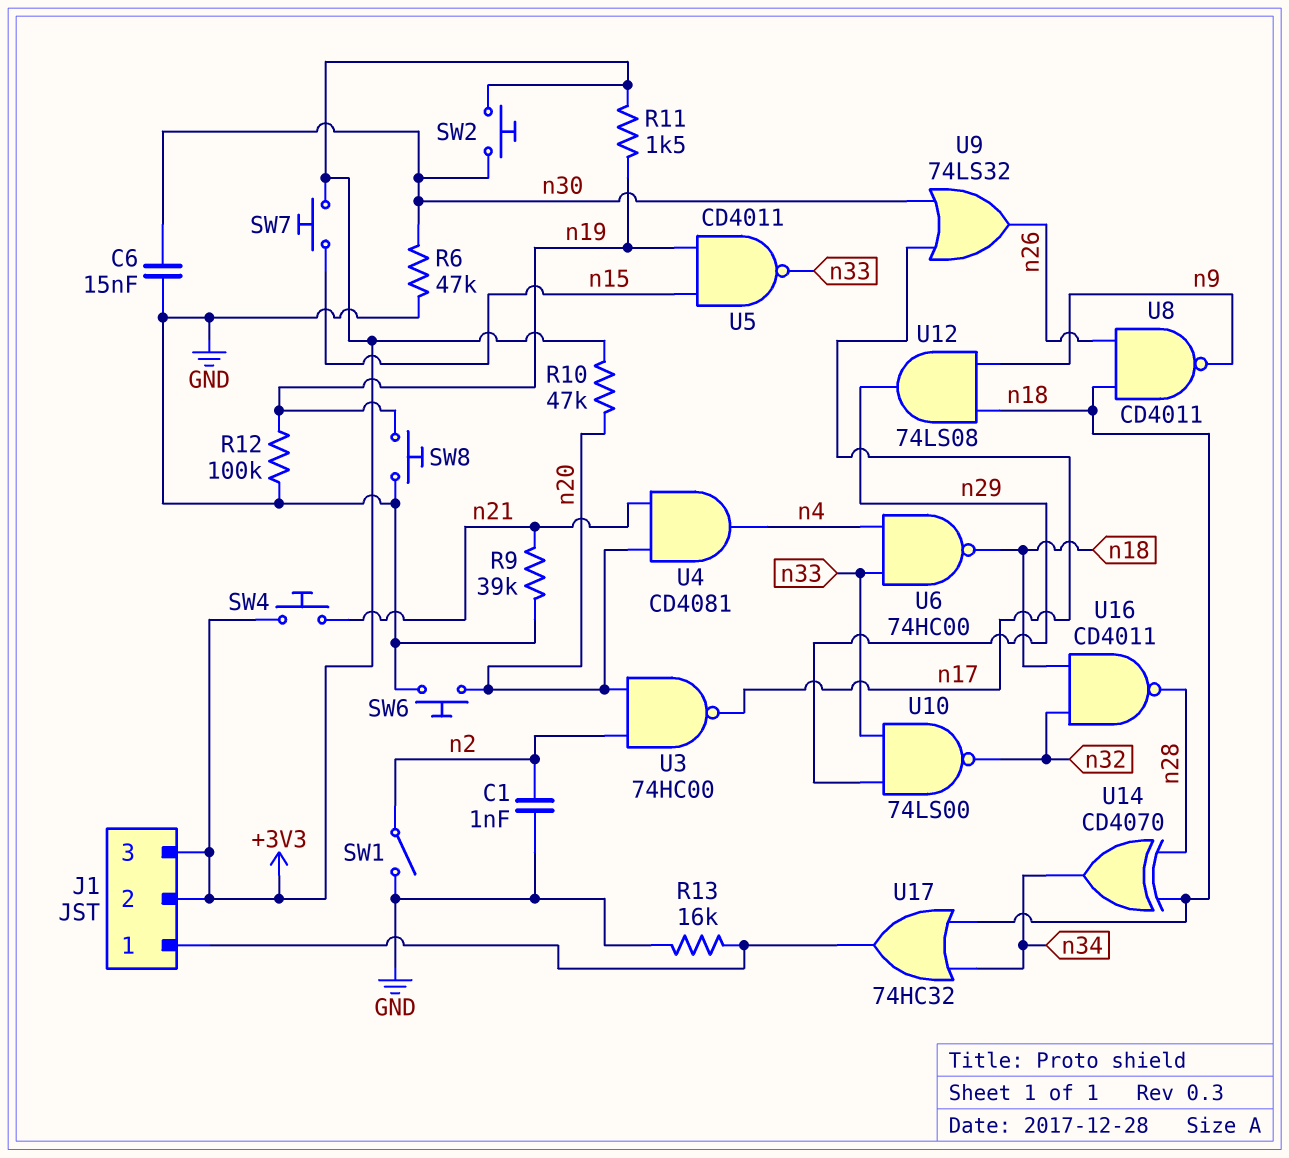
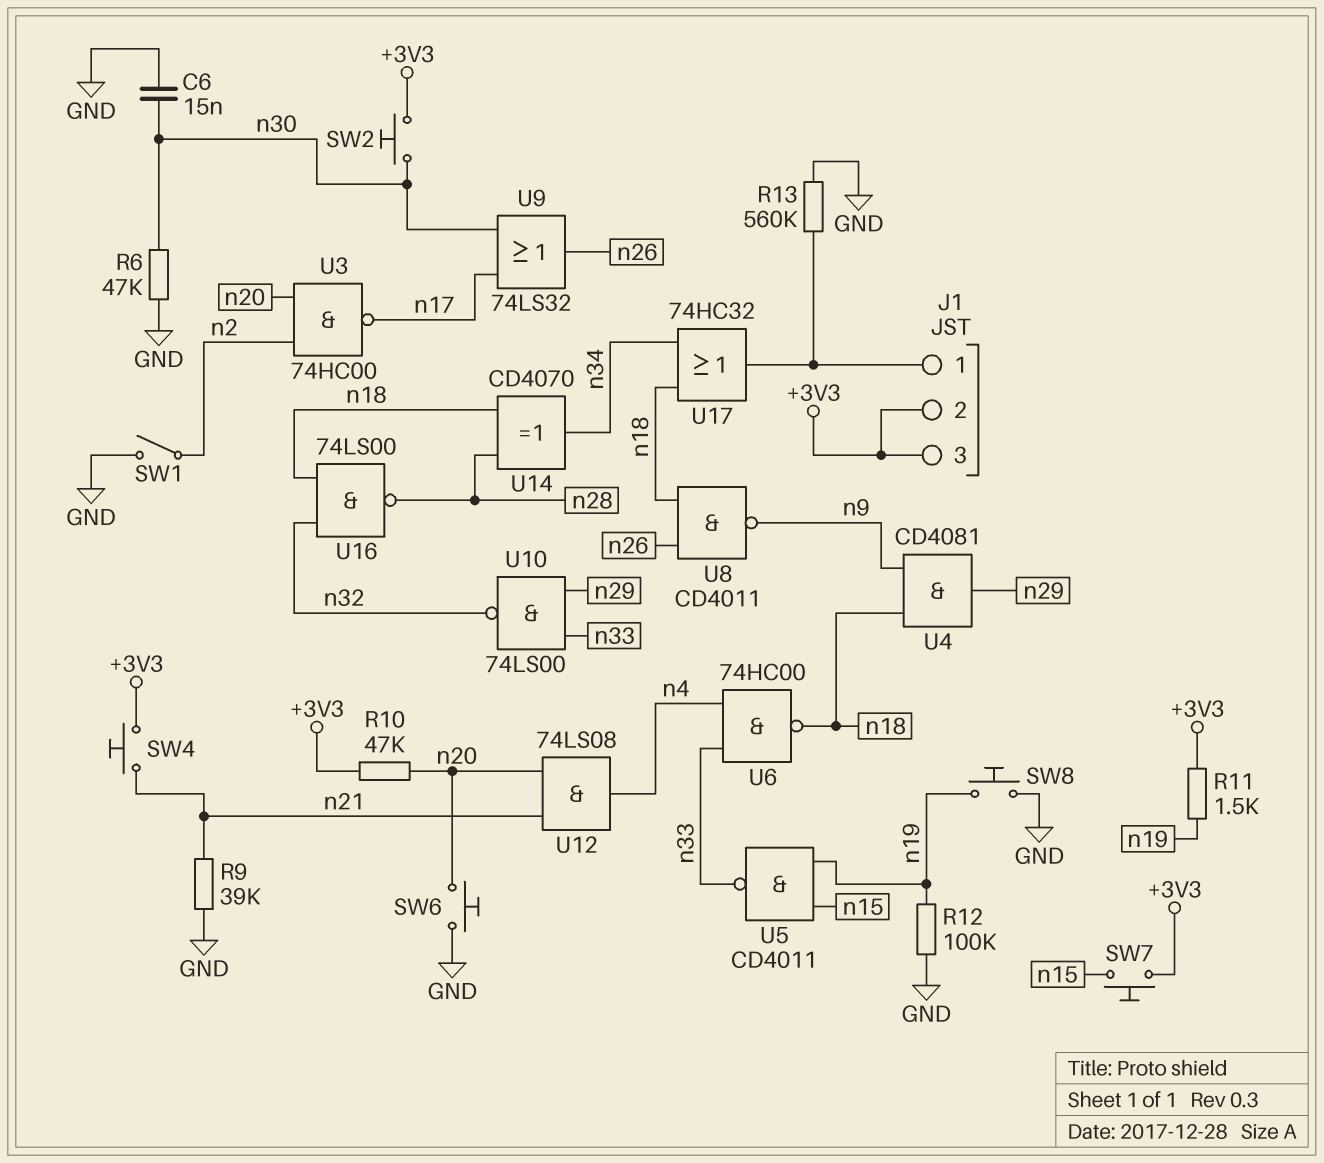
C1: 1nF (GND, n2) -> none
R13: 16k (GND, J1/1) -> 560k (GND, J1/1)
U4: AND CD4081 (in n20, in n21, out n4) -> AND CD4081 (in n9, in n18, out n29)
U12: AND 74LS08 (in n9, in n18, out n29) -> AND 74LS08 (in n20, in n21, out n4)
U16: NAND CD4011 (in n18, in n32, out n28) -> NAND 74LS00 (in n18, in n32, out n28)

